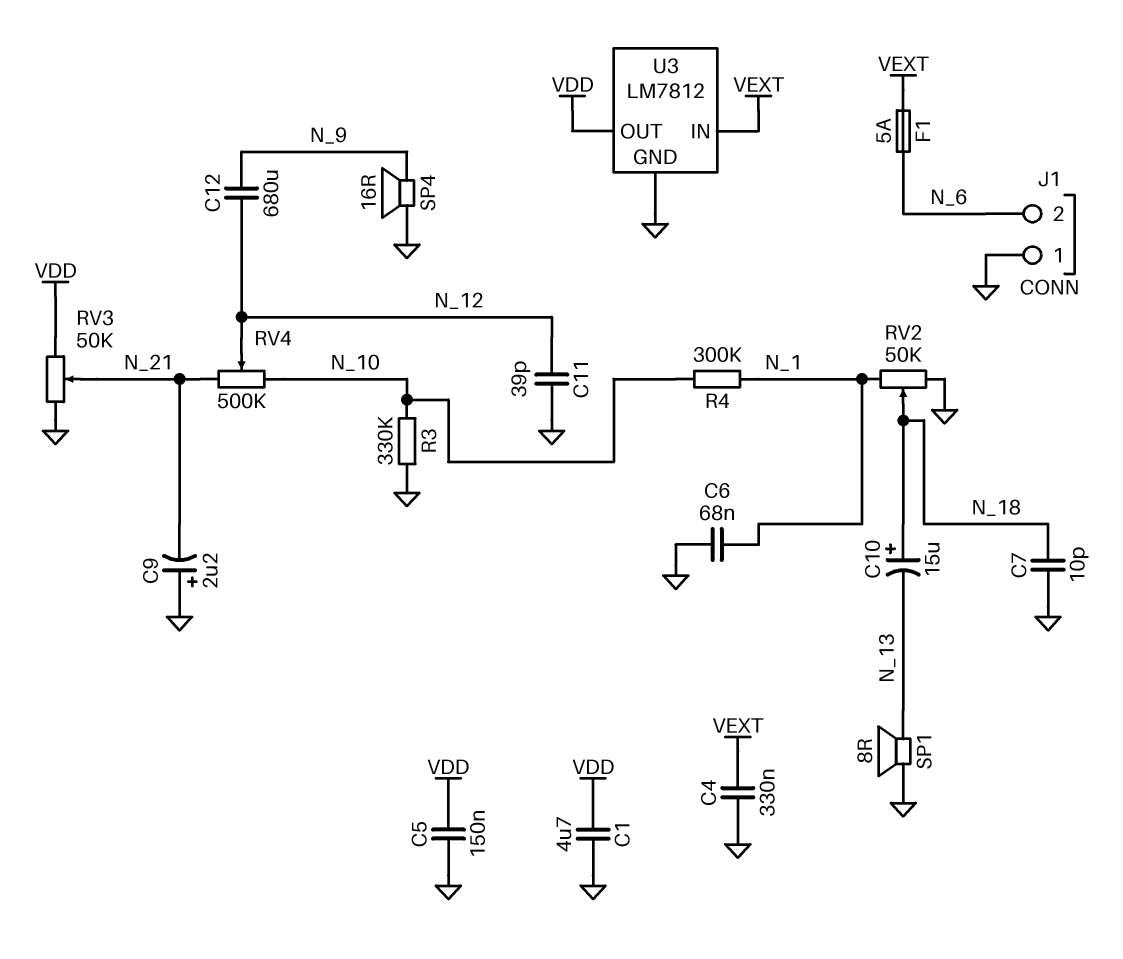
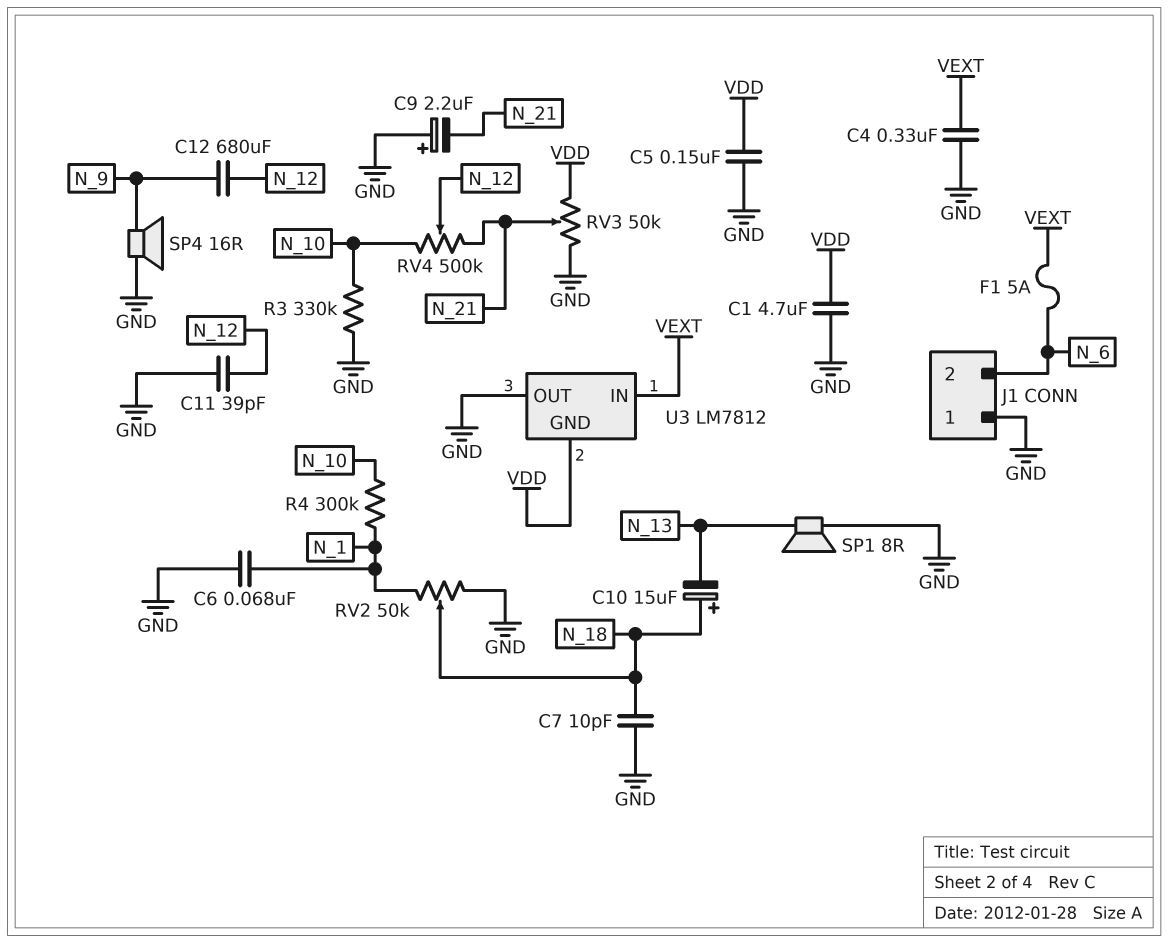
U3 pin GND: GND -> VDD
U3 pin OUT: VDD -> GND

